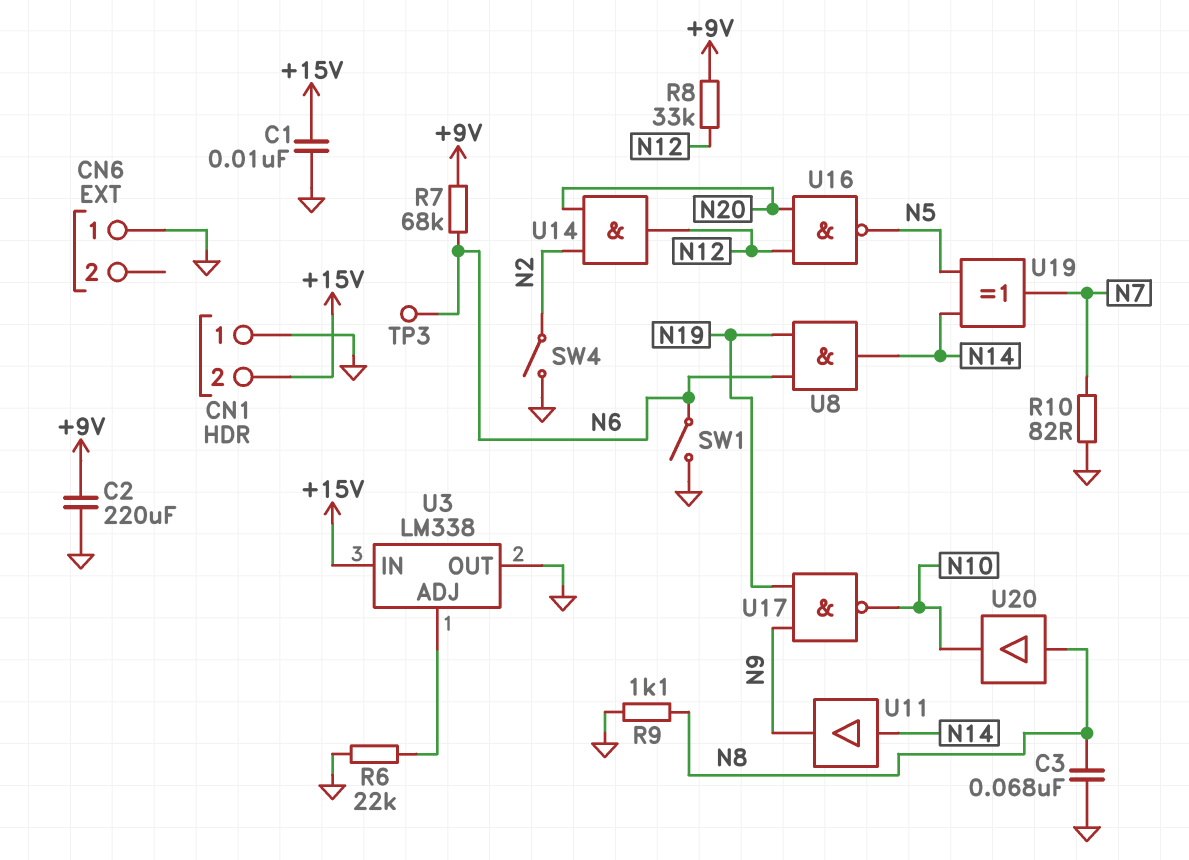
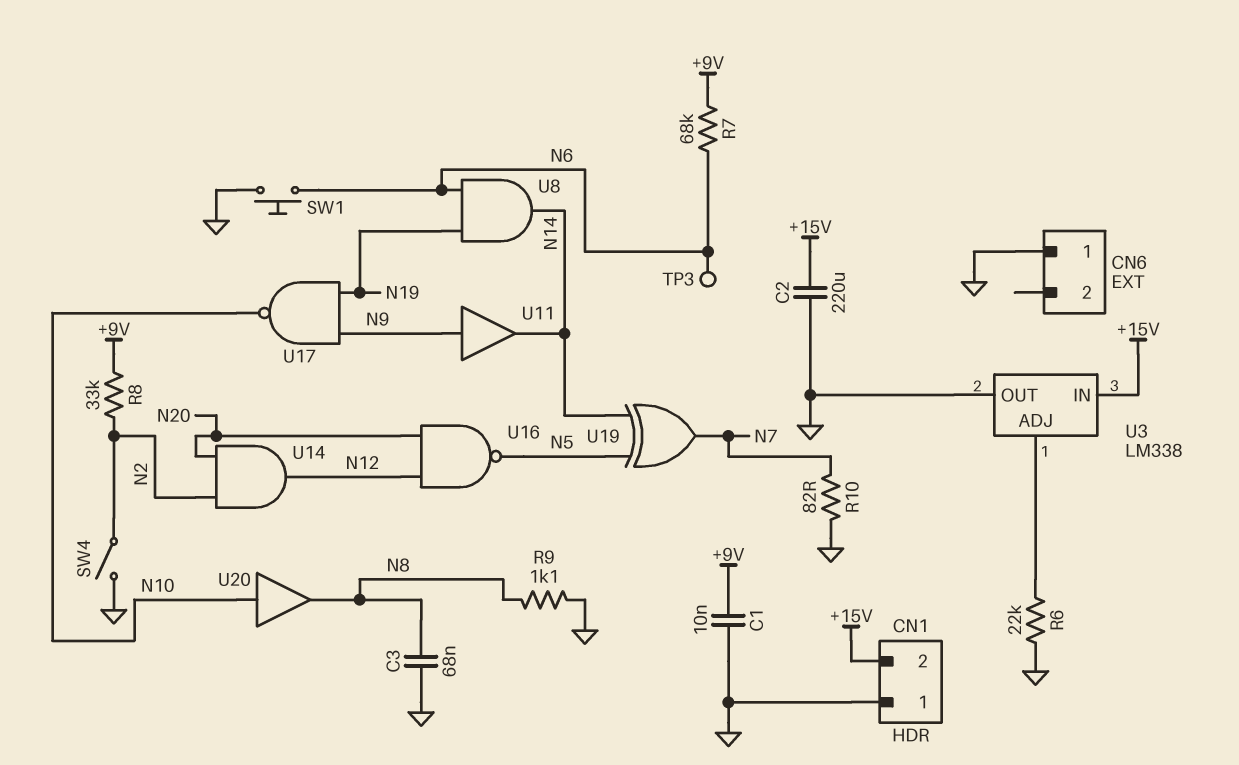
C1: 10nF (+15V, GND) -> 10nF (+9V, GND)
C2: 220uF (+9V, GND) -> 220uF (+15V, GND)
R8: 33k (+9V, N12) -> 33k (+9V, N2)
SW1: switch (GND, N6) -> button (GND, N6)
U11: buffer (in N14, out N9) -> buffer (in N9, out N14)
U20: buffer (in N8, out N10) -> buffer (in N10, out N8)

